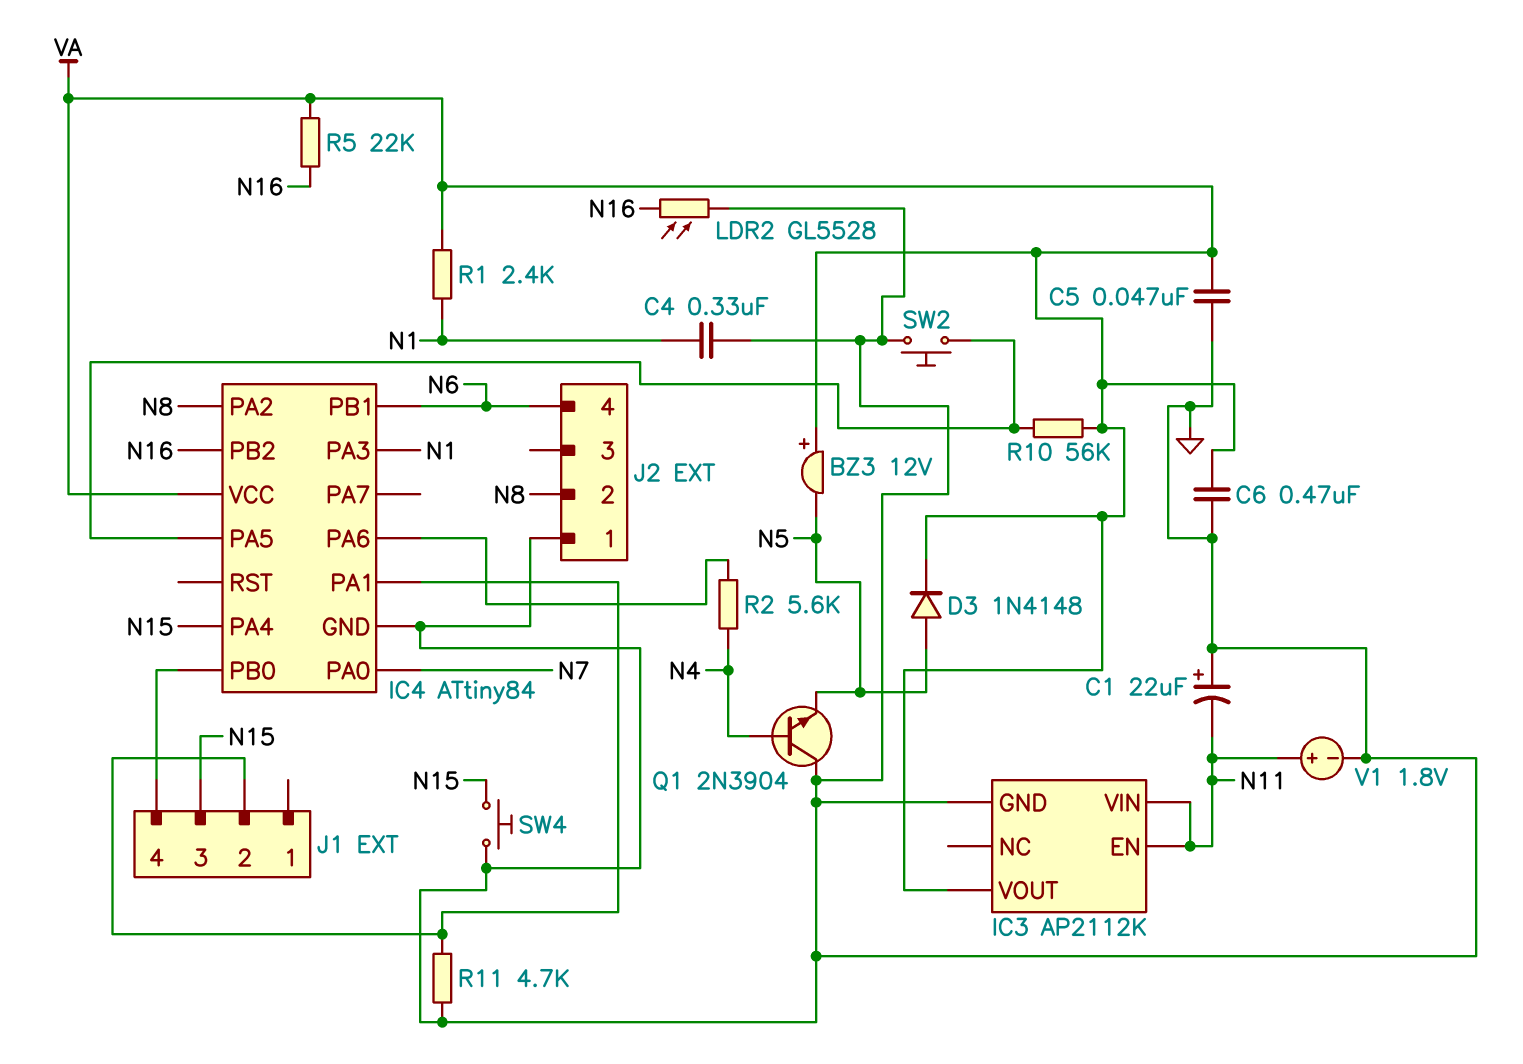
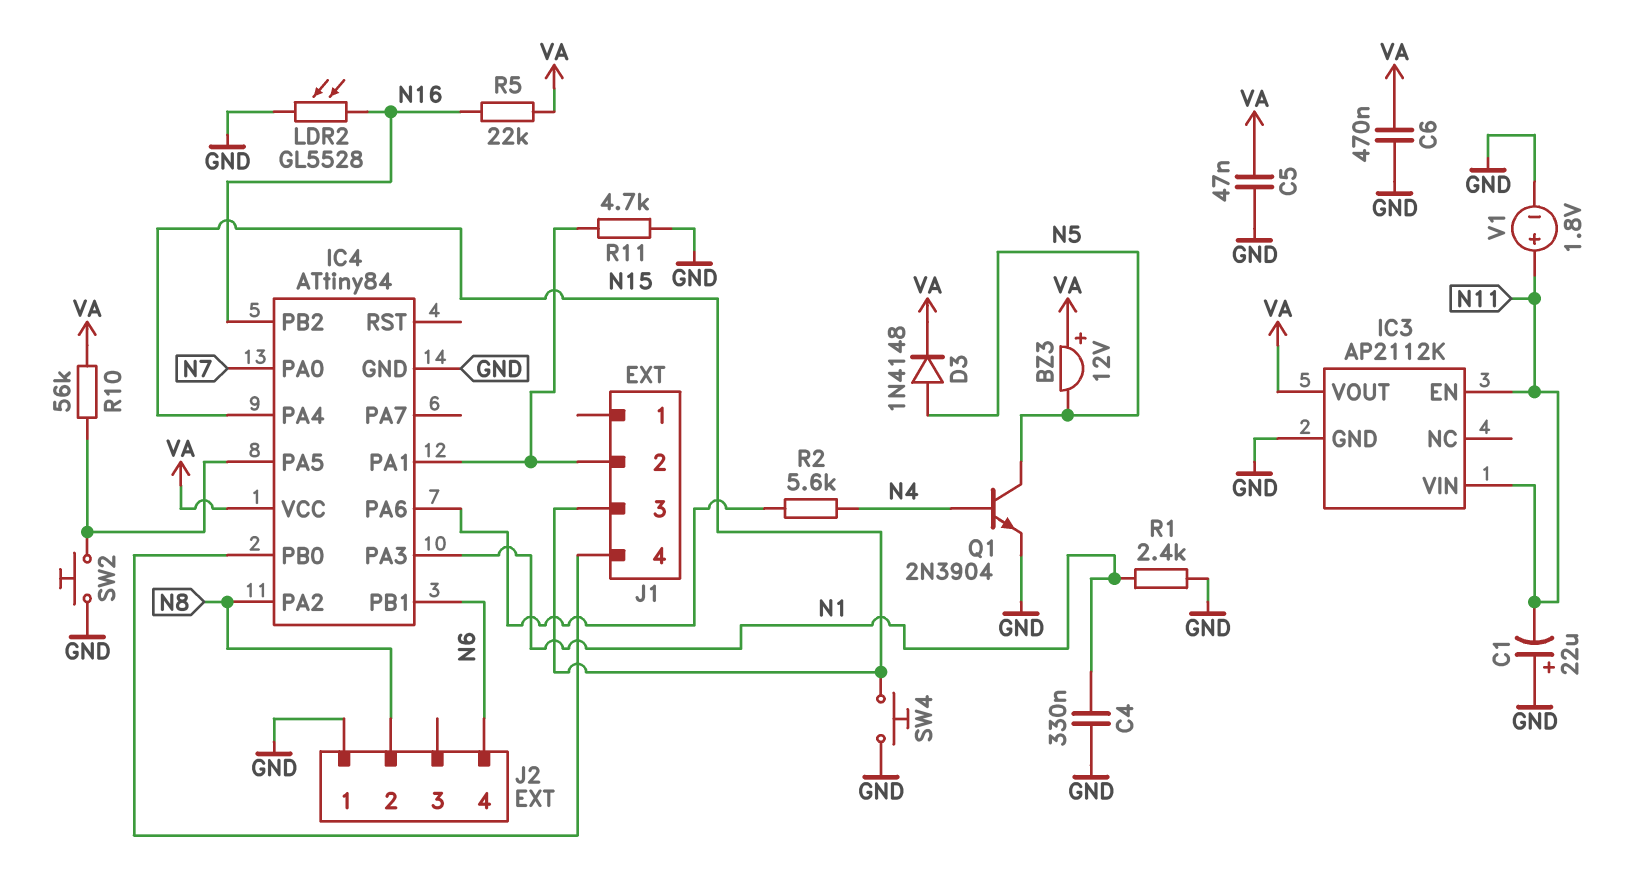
Q1: NPN 2N3904 (B N4, C GND, E N5) -> NPN 2N3904 (B N4, C N5, E GND)
R1: 2.4k (N1, VA) -> 2.4k (GND, N1)

